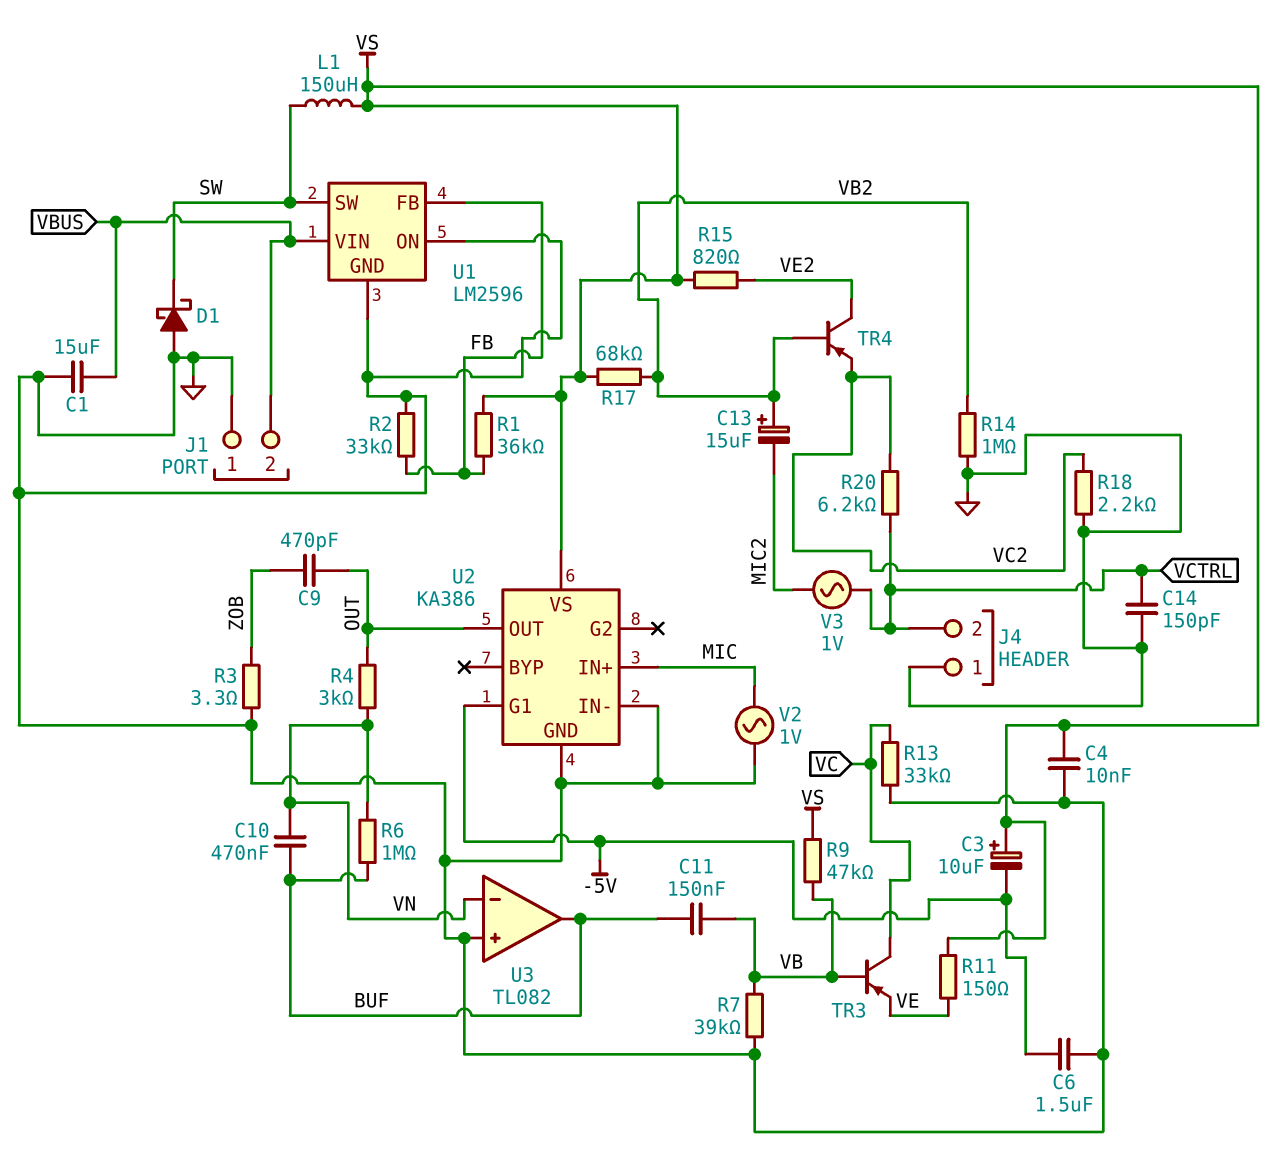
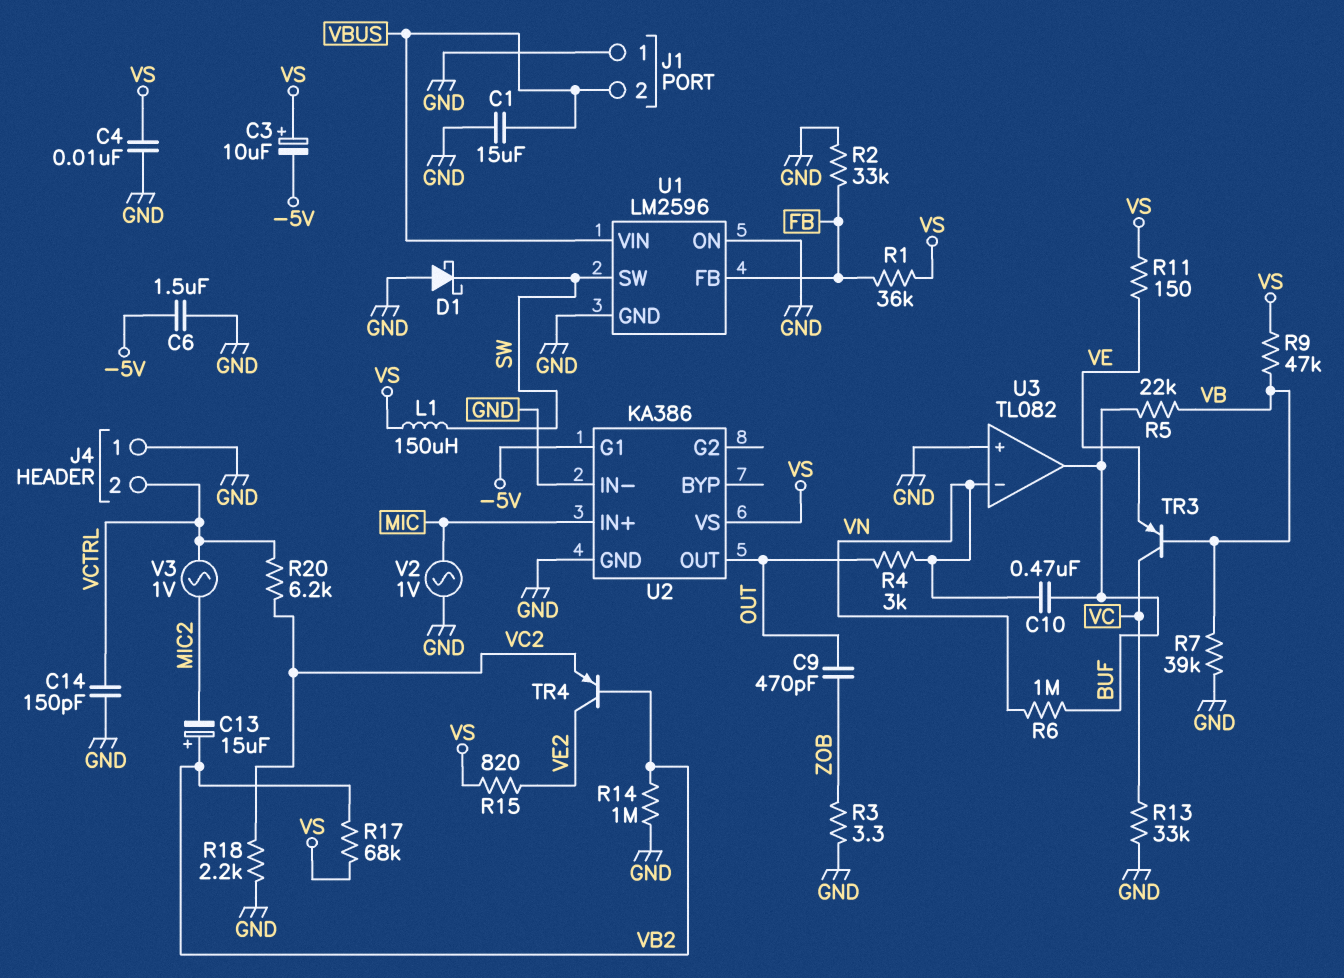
C11: 150nF (BUF, VB) -> none
R5: none -> 22k (BUF, VB)

